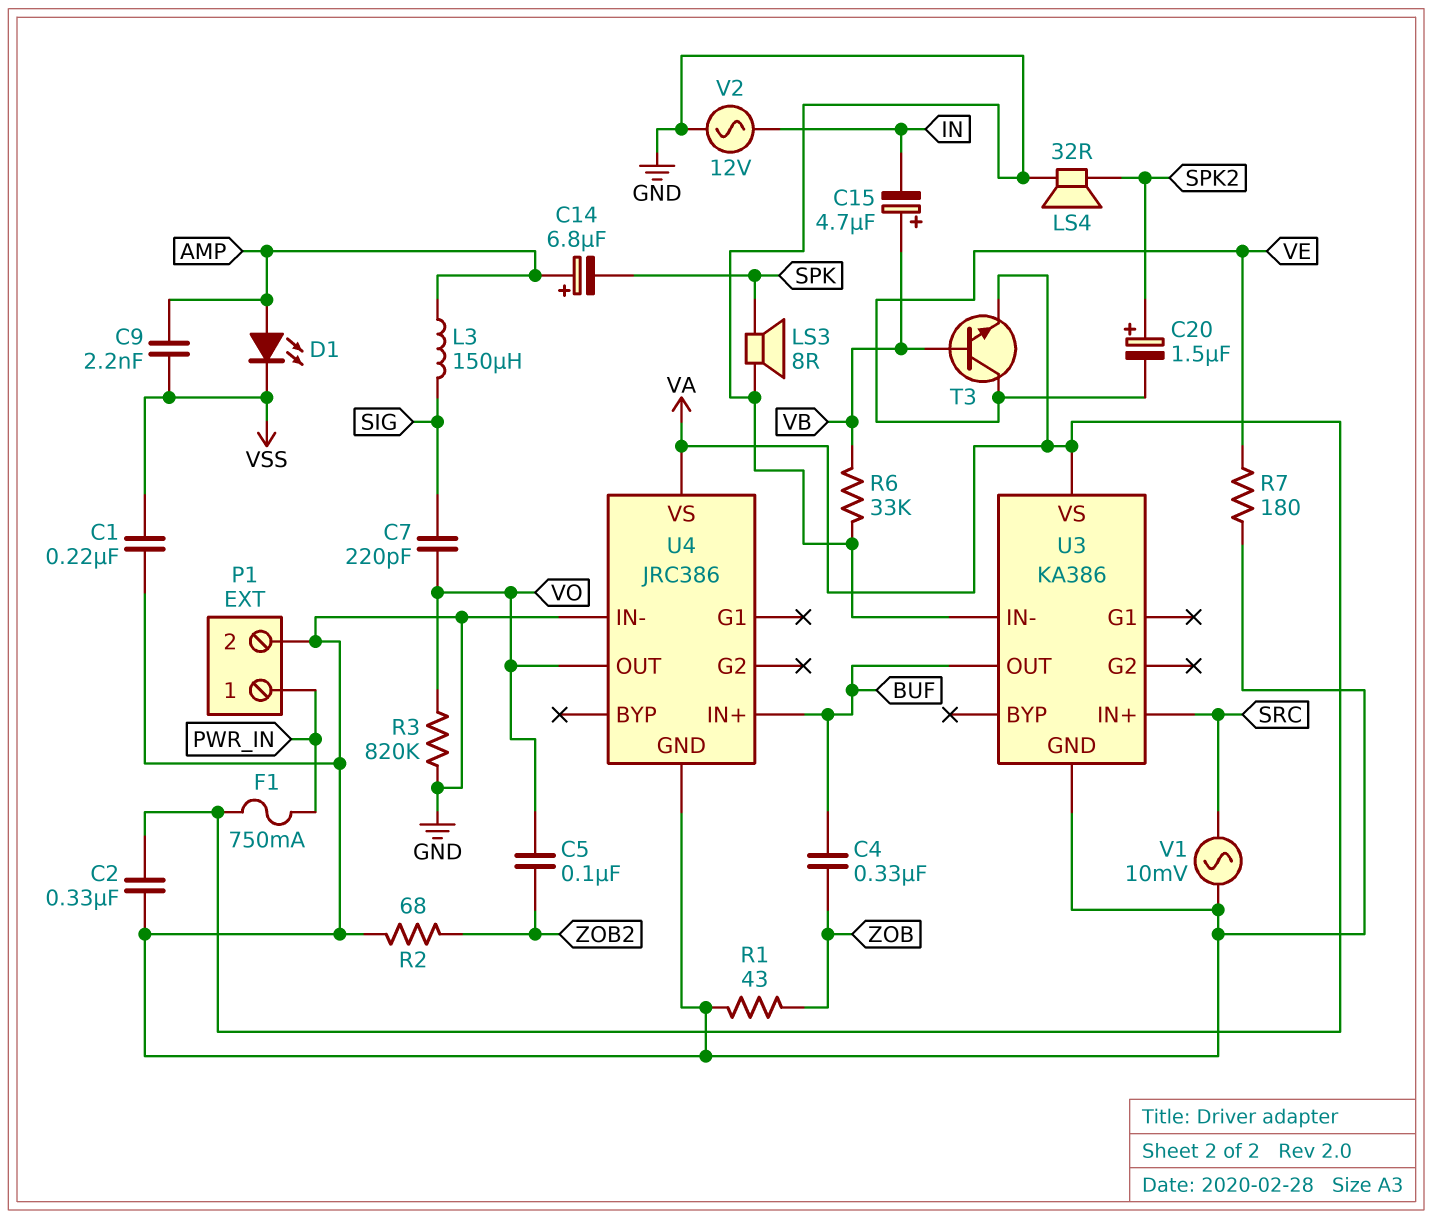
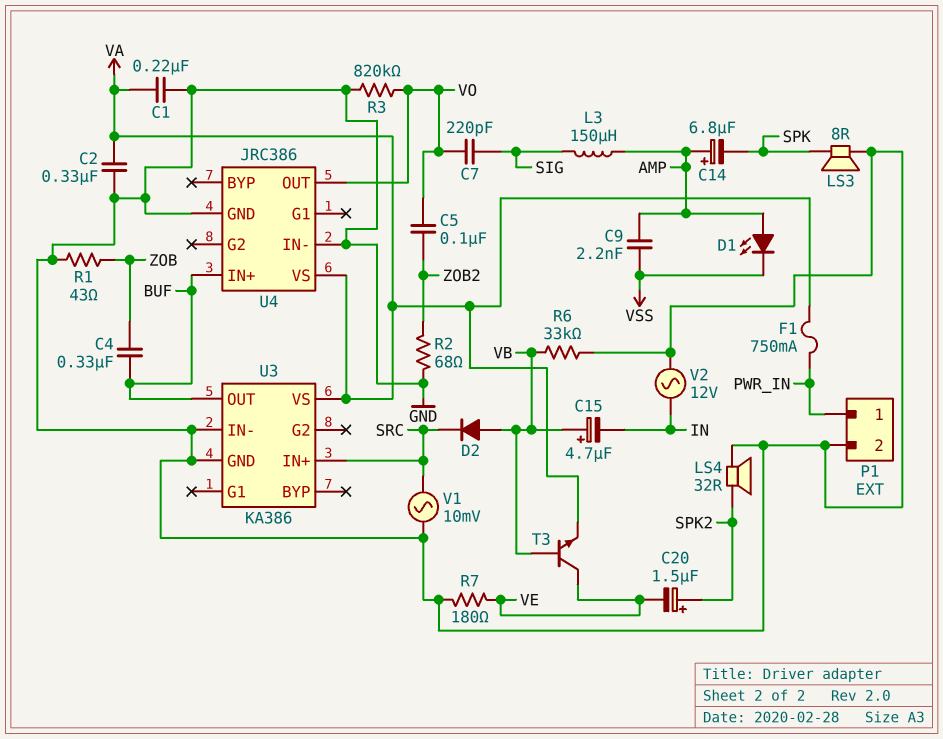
C1: 220nF (GND, VSS) -> 220nF (GND, VA)
D2: none -> diode (A VB, K SRC)

